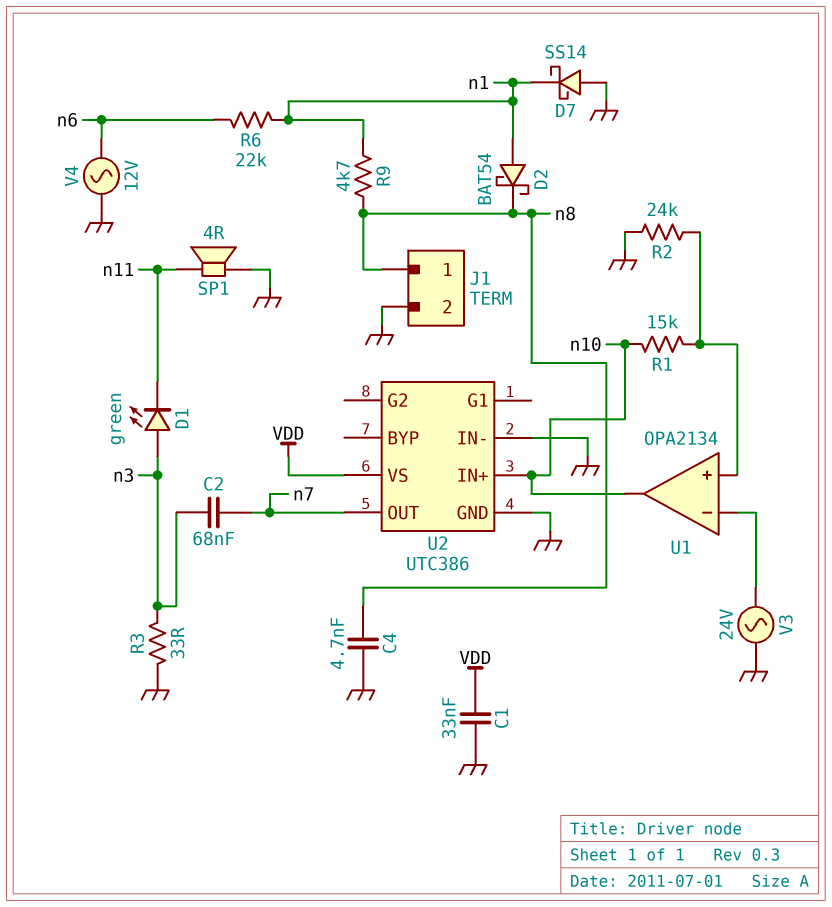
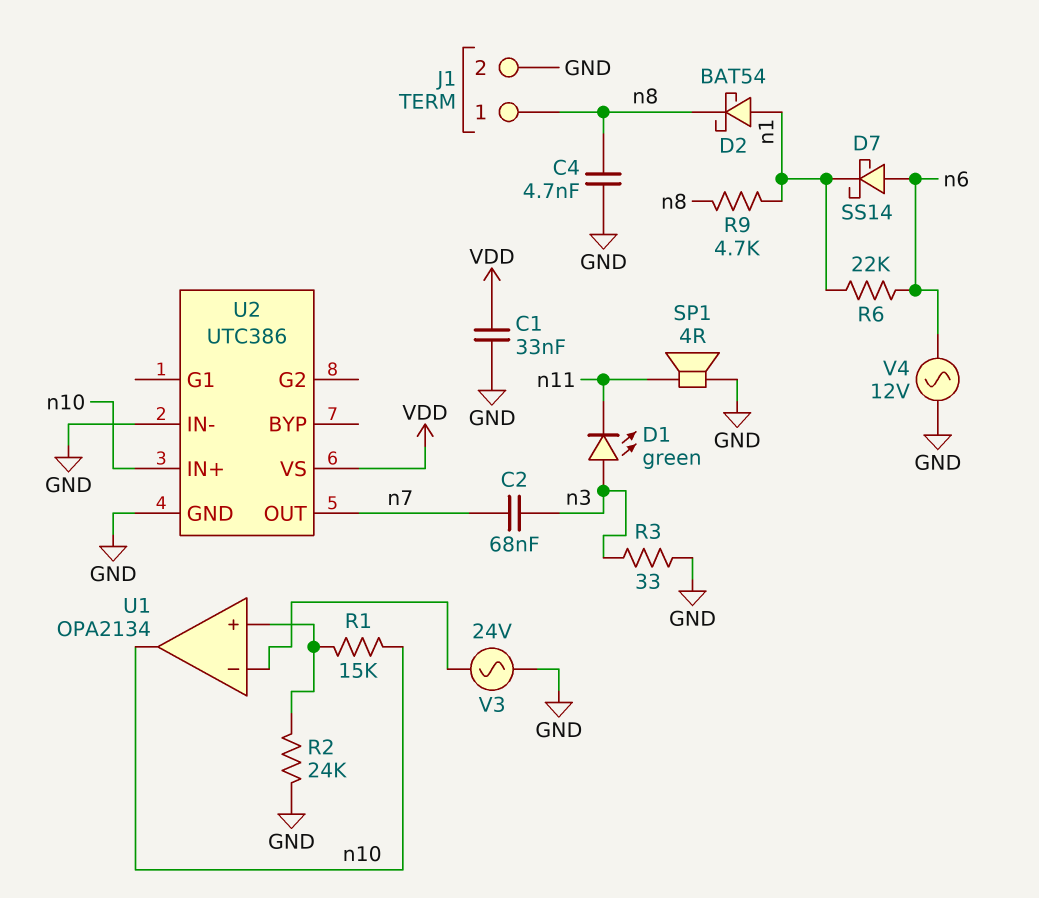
D7: schottky SS14 (A GND, K n1) -> schottky SS14 (A n6, K n1)

